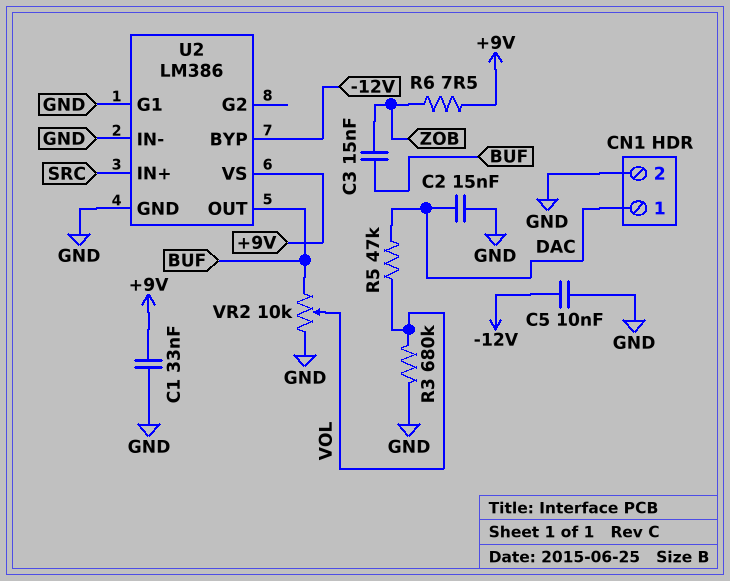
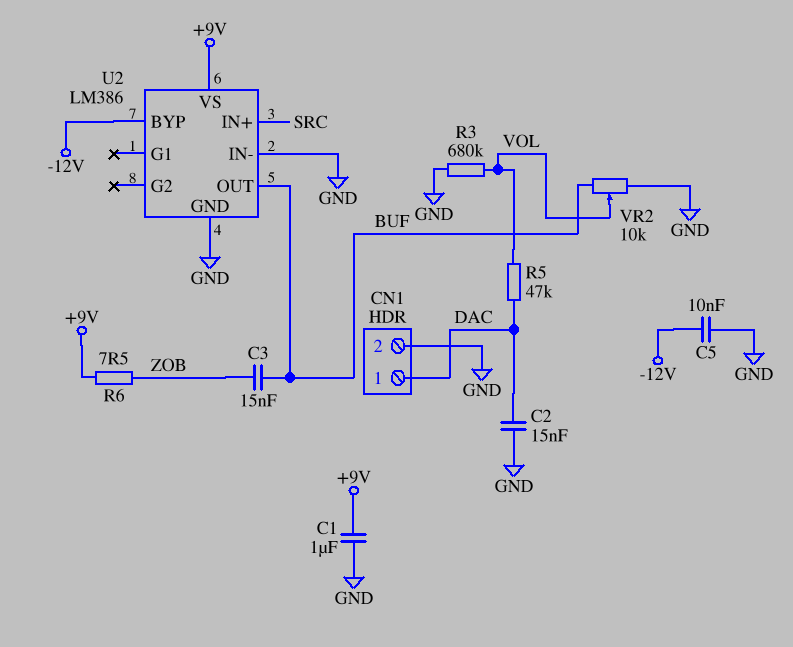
C1: 33nF (+9V, GND) -> 1uF (+9V, GND)
U2 pin G1: GND -> none

